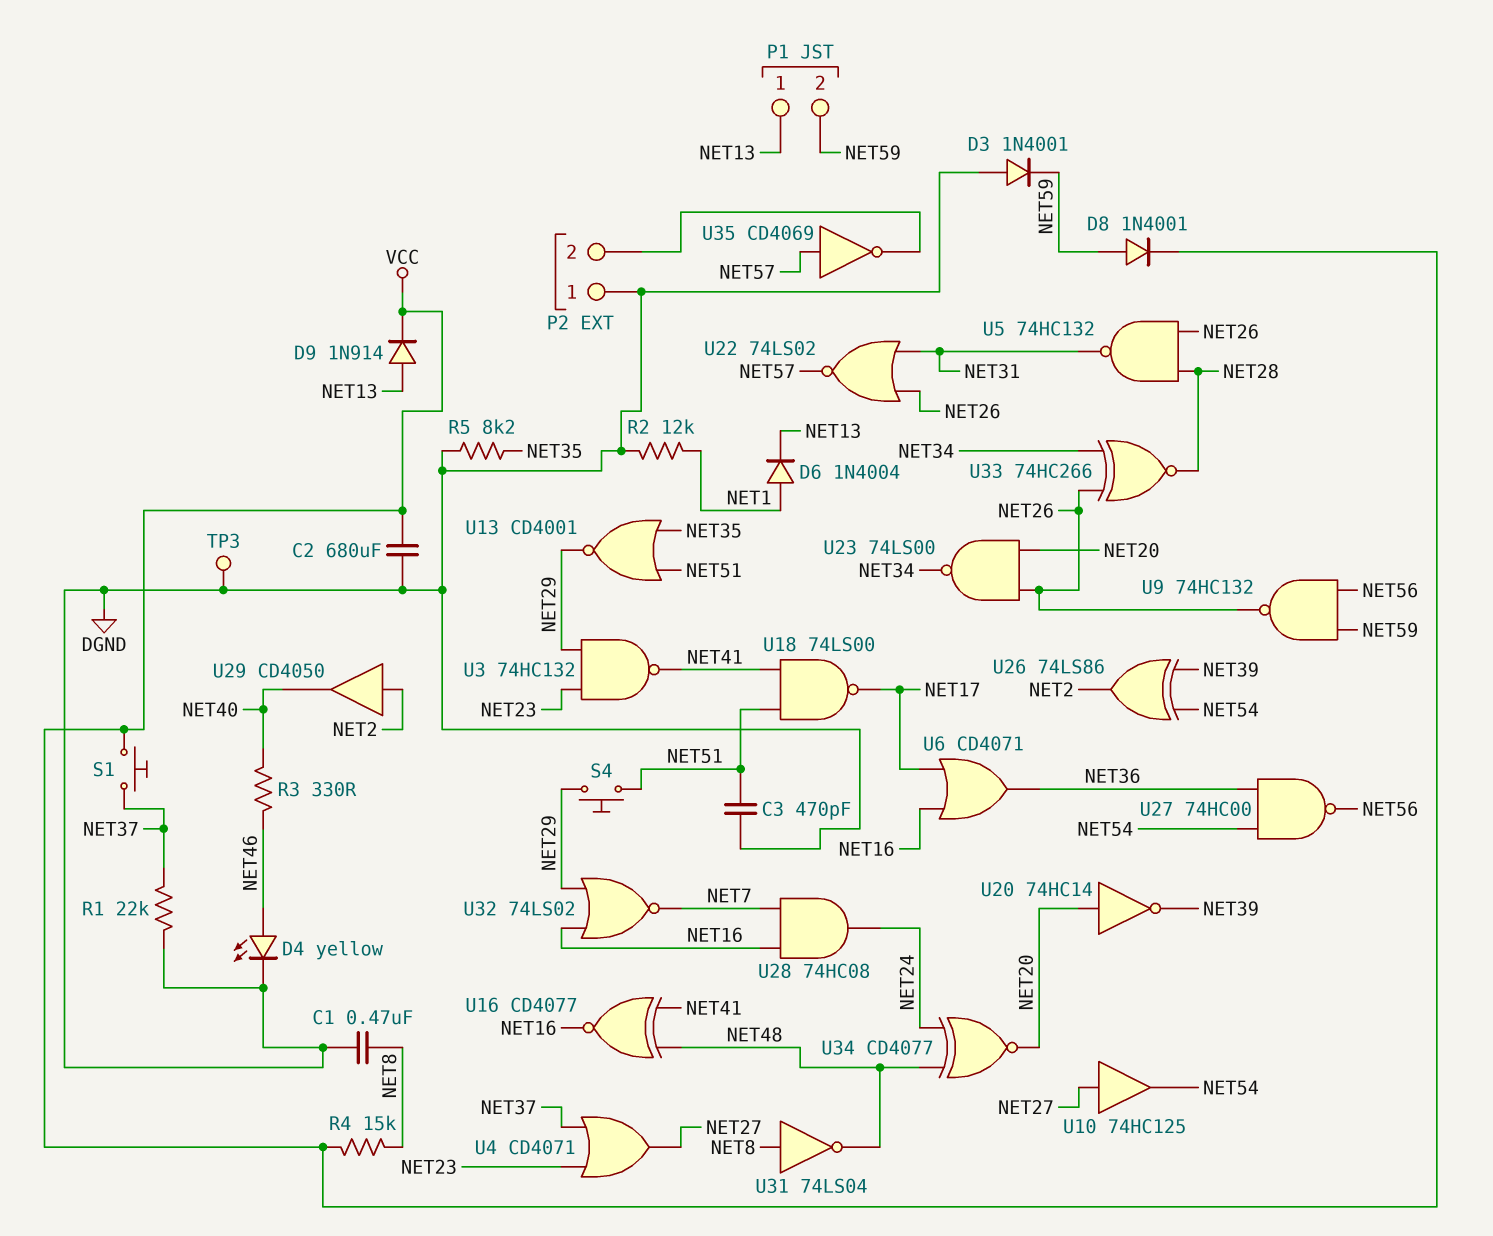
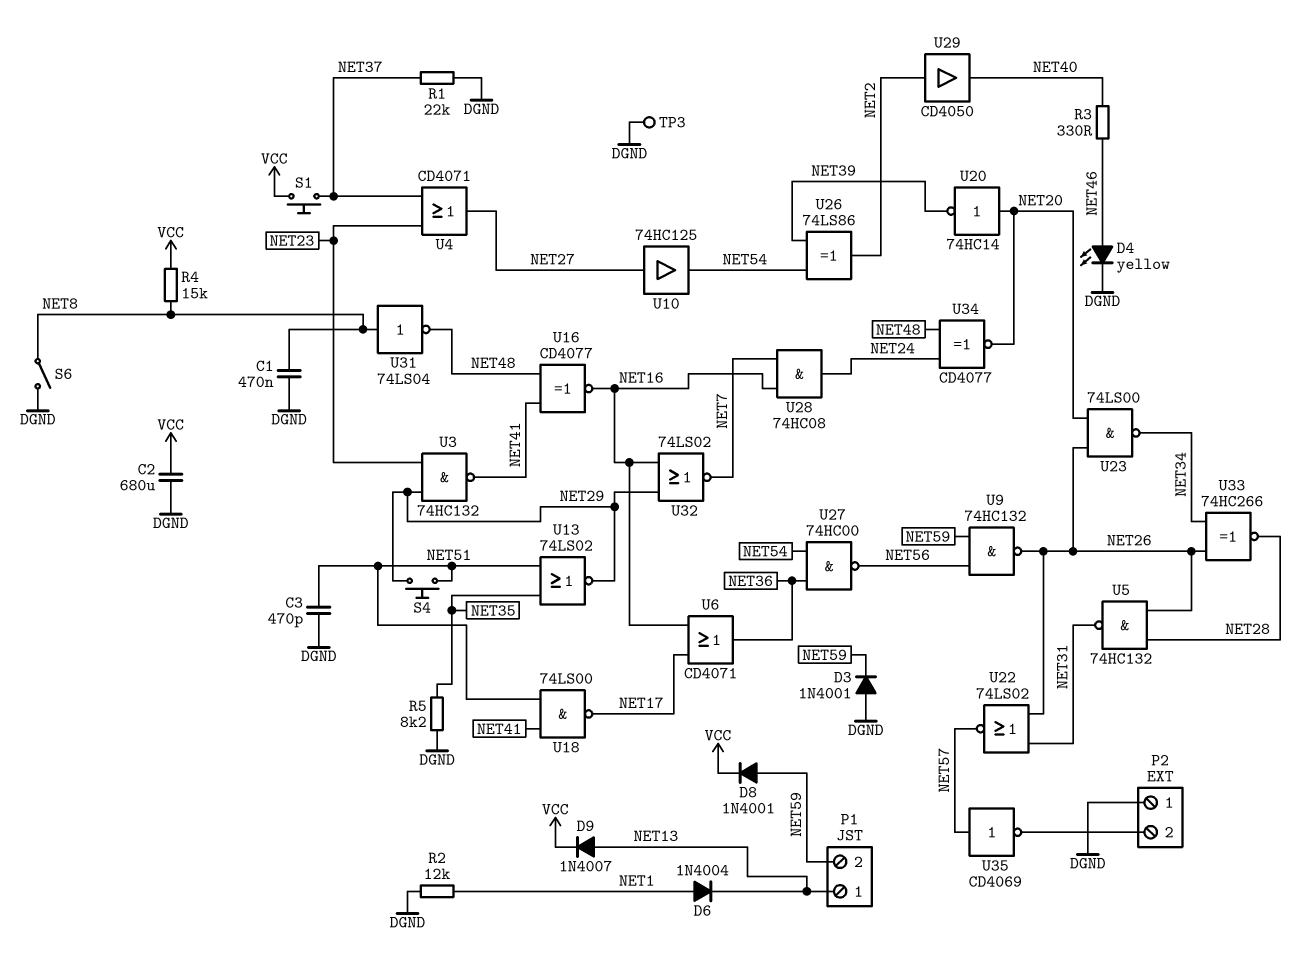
D9: diode 1N914 (A NET13, K VCC) -> diode 1N4007 (A NET13, K VCC)
S6: none -> switch (DGND, NET8)
U13: NOR CD4001 (in NET35, in NET51, out NET29) -> NOR 74LS02 (in NET35, in NET51, out NET29)

